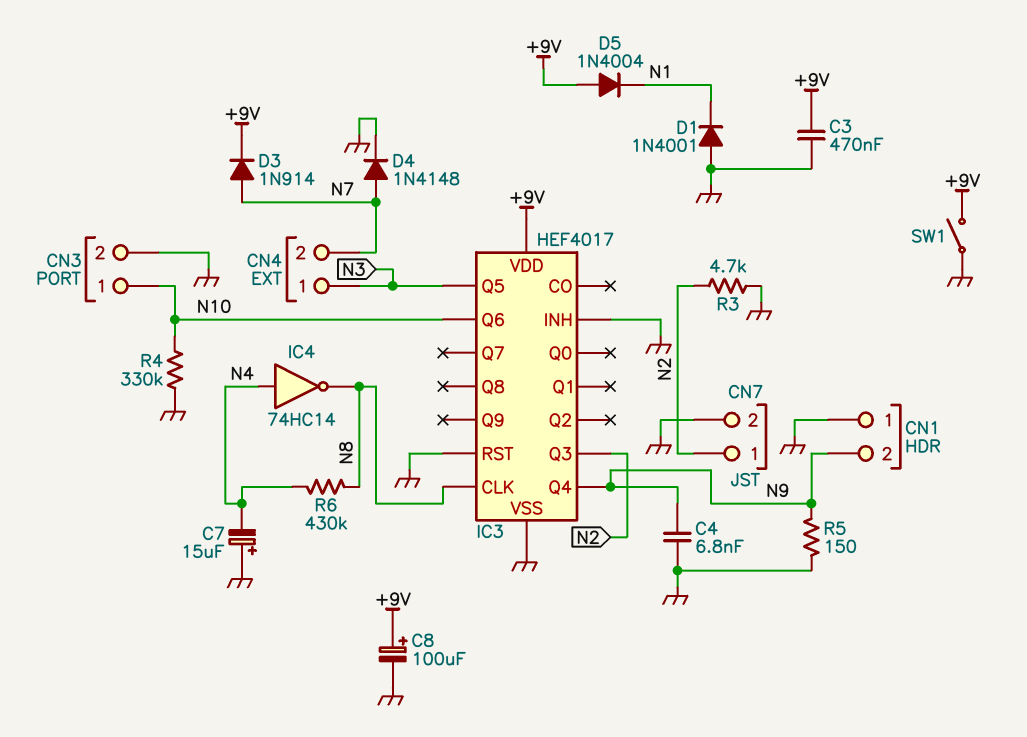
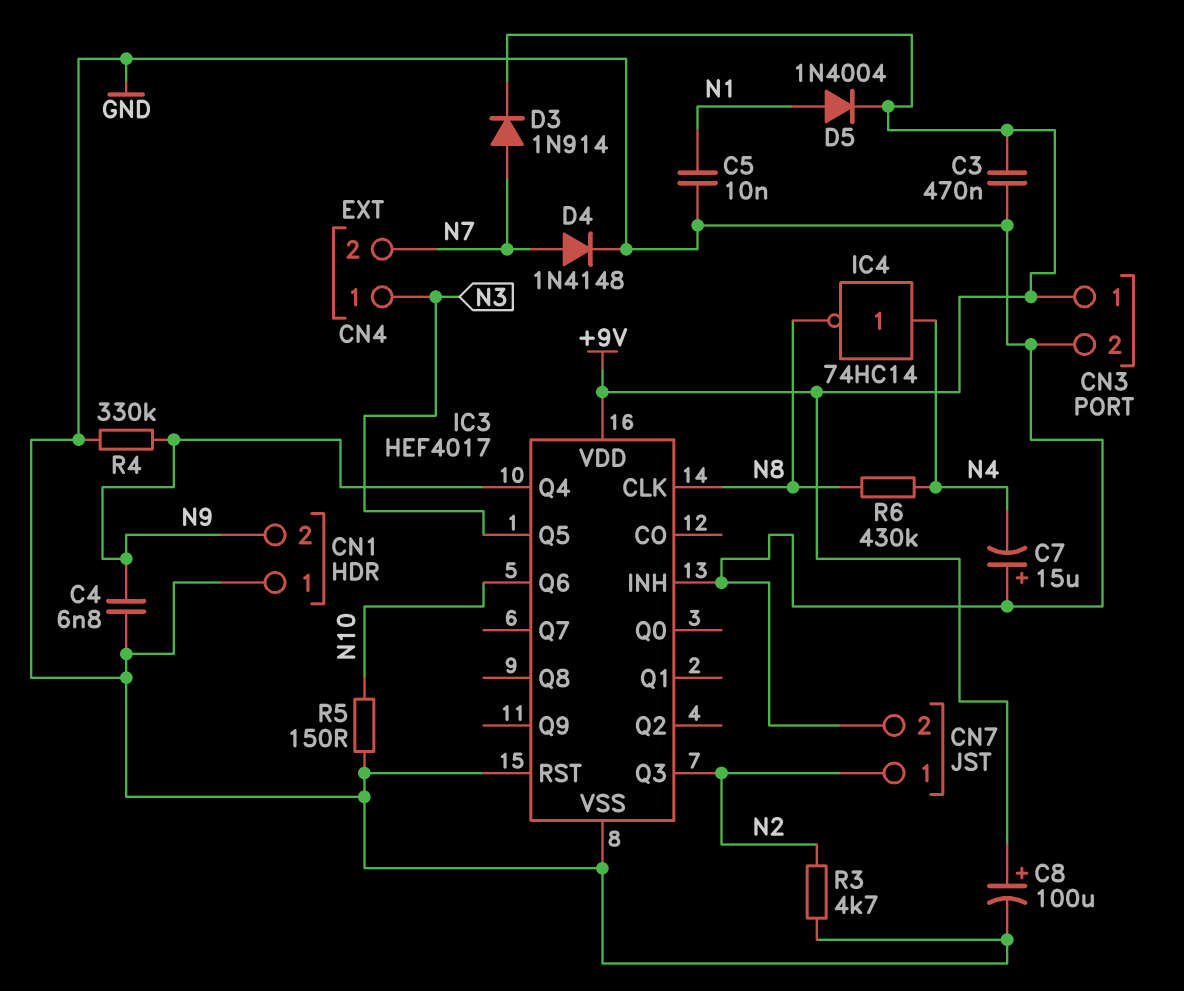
C5: none -> 10nF (GND, N1)
CN3 pin 1: N10 -> +9V
D1: diode 1N4001 (A GND, K N1) -> none
D5: diode 1N4004 (A +9V, K N1) -> diode 1N4004 (A N1, K +9V)
R4: 330k (GND, N10) -> 330k (GND, N9)
R5: 150 (GND, N9) -> 150 (GND, N10)
SW1: switch (+9V, GND) -> none

